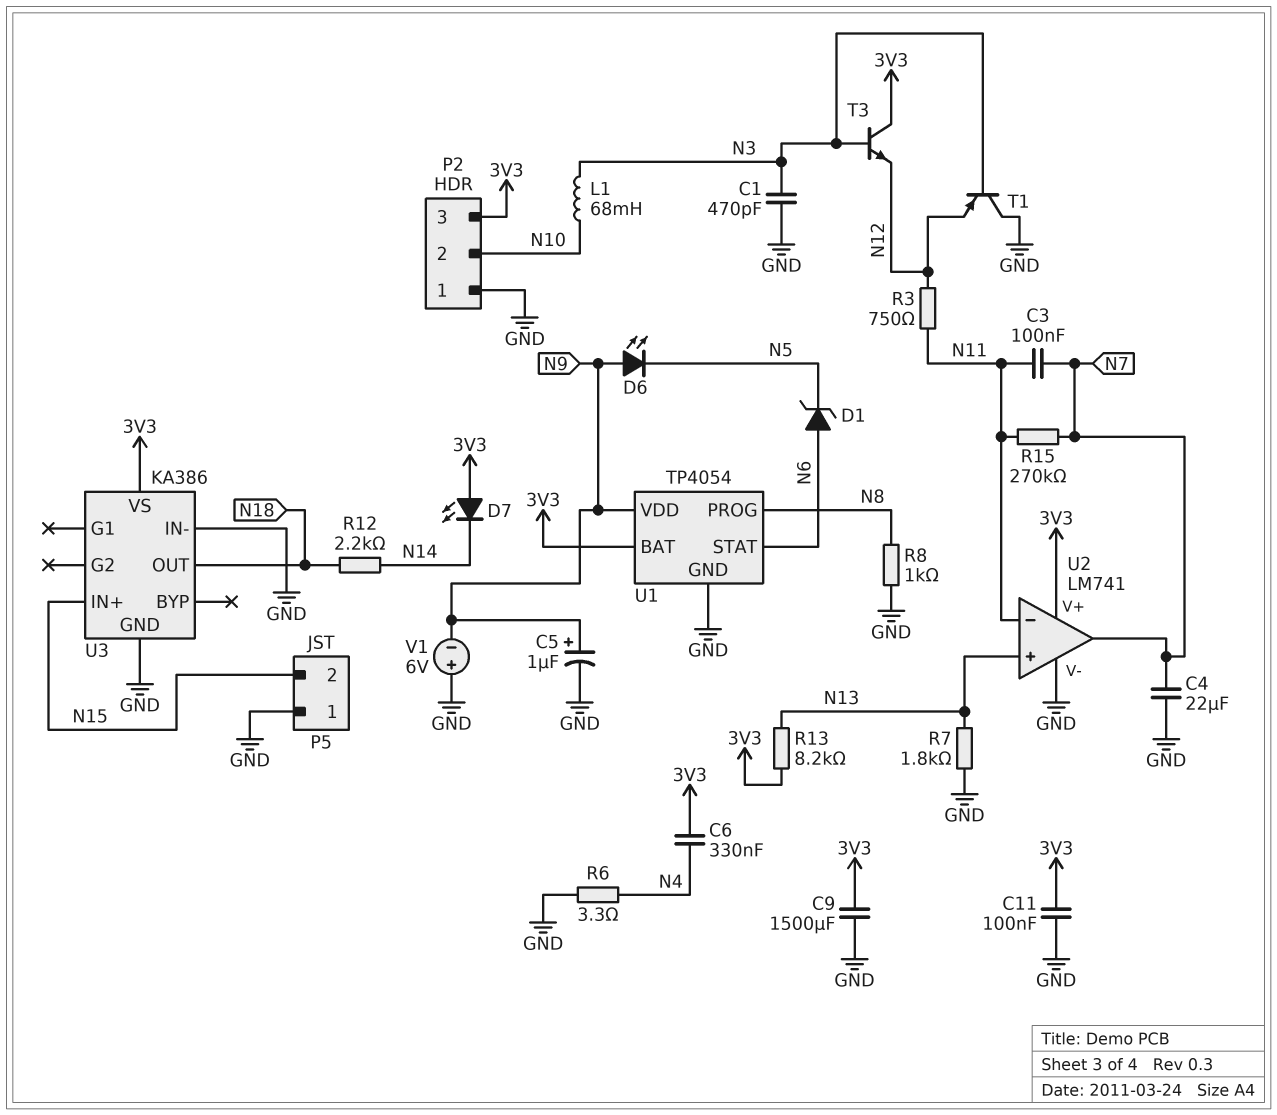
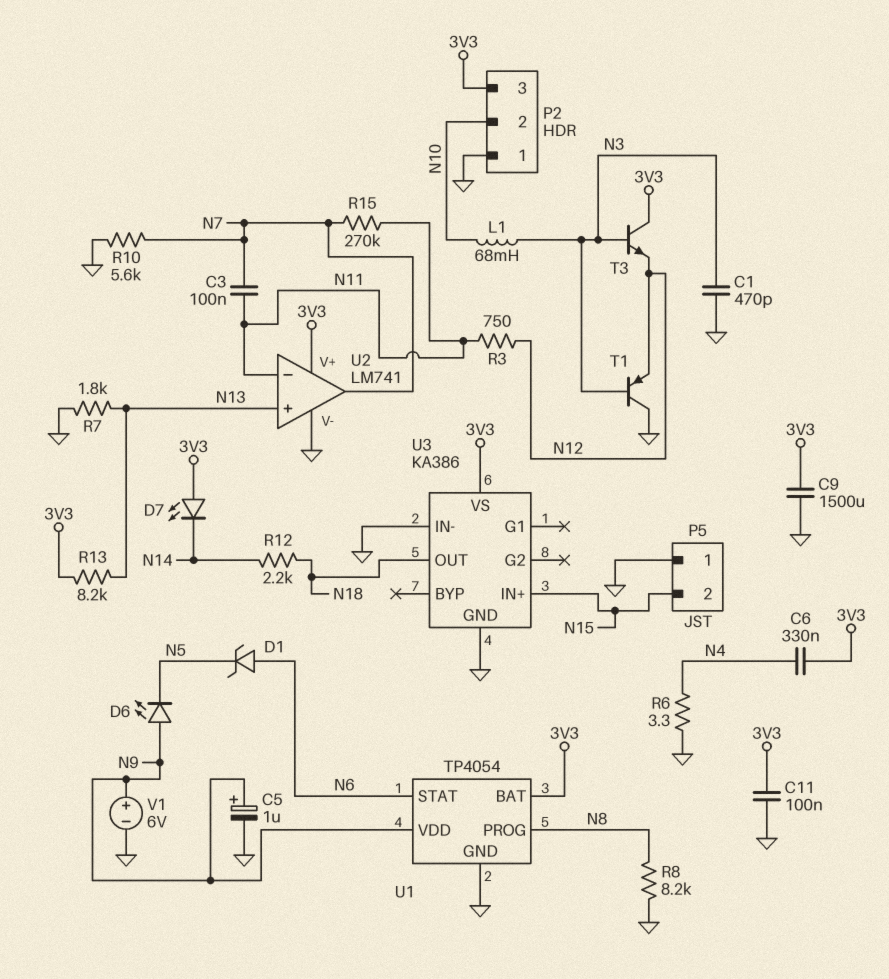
C4: 22uF (GND, N7) -> none
R8: 1k (GND, N8) -> 8.2k (GND, N8)
R10: none -> 5.6k (GND, N7)
V1: 6V (plus GND, minus N9) -> 6V (plus N9, minus GND)

